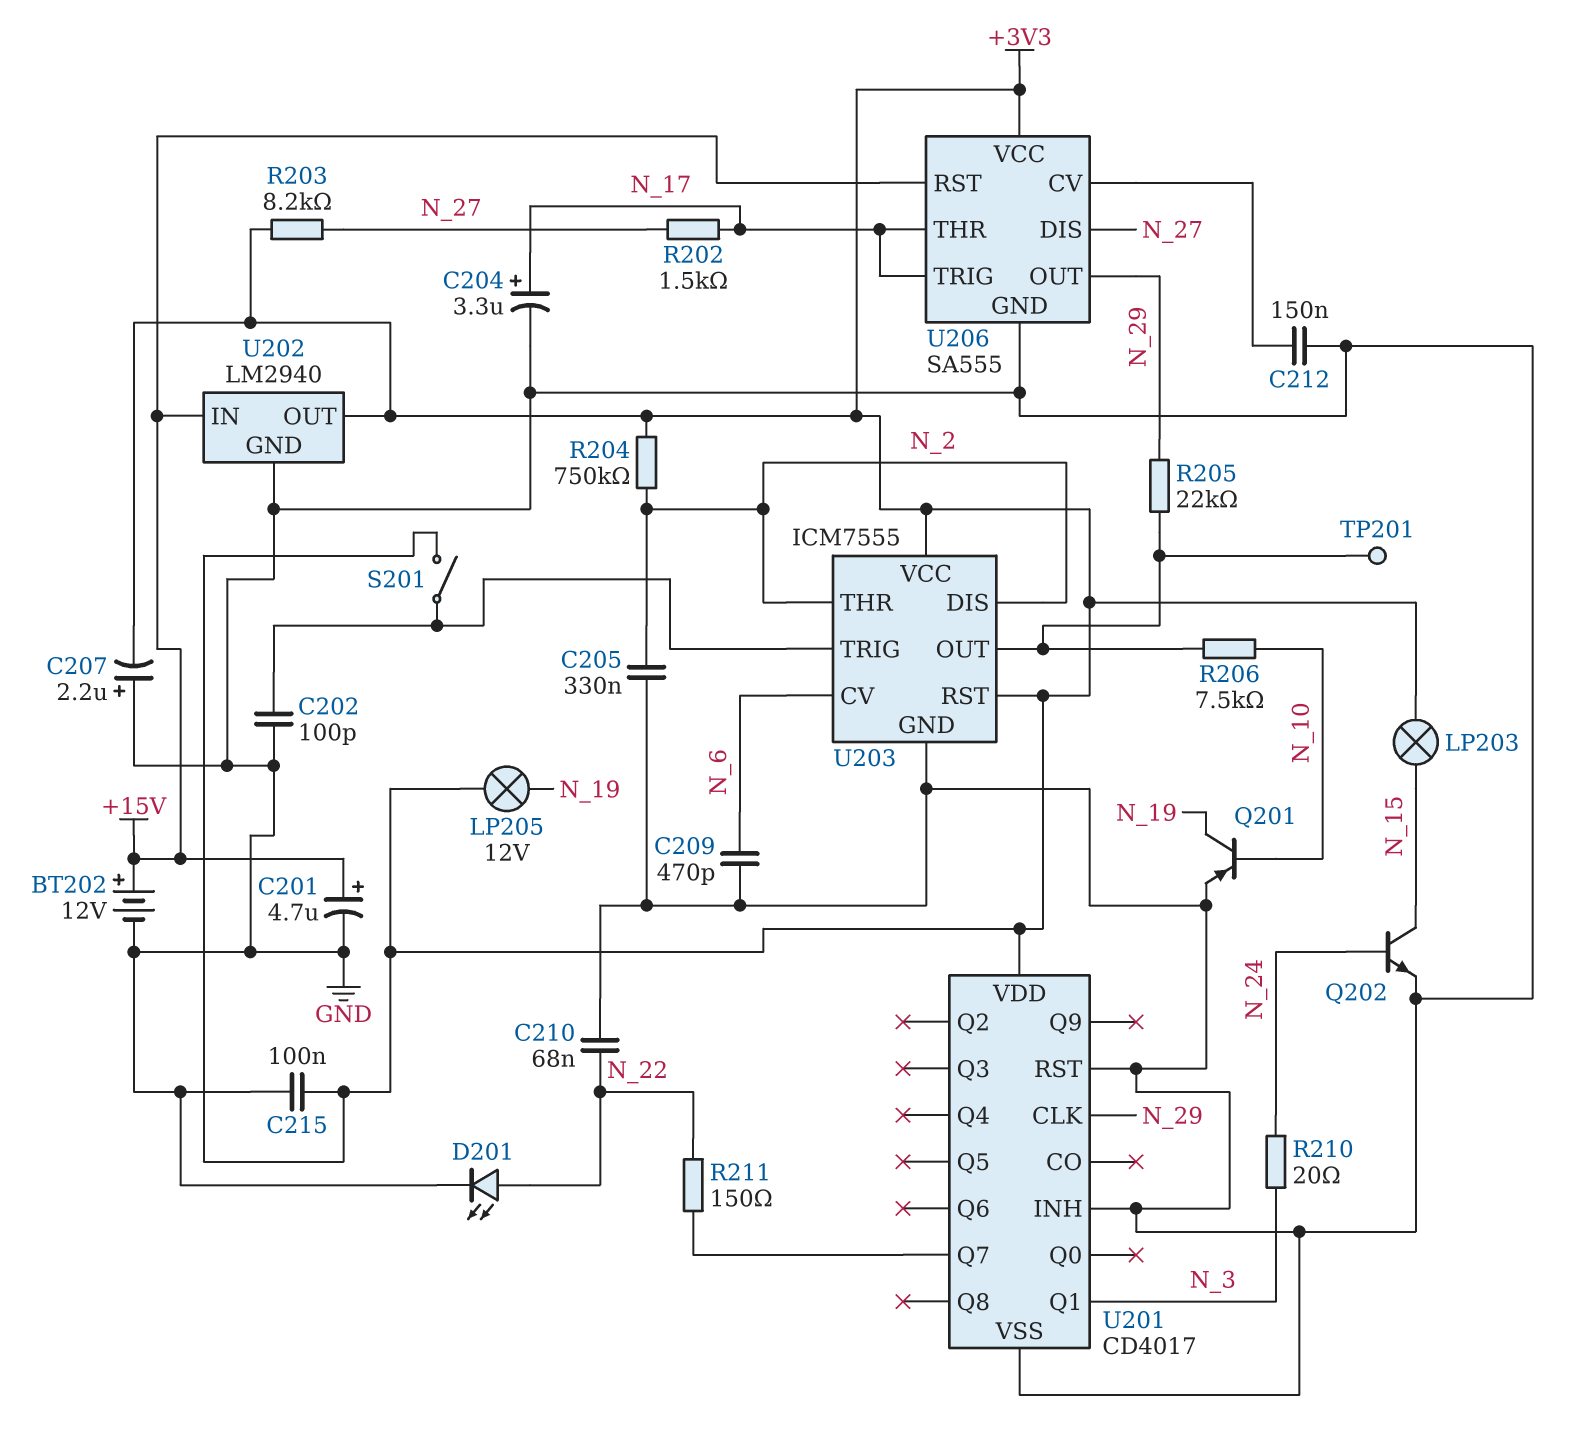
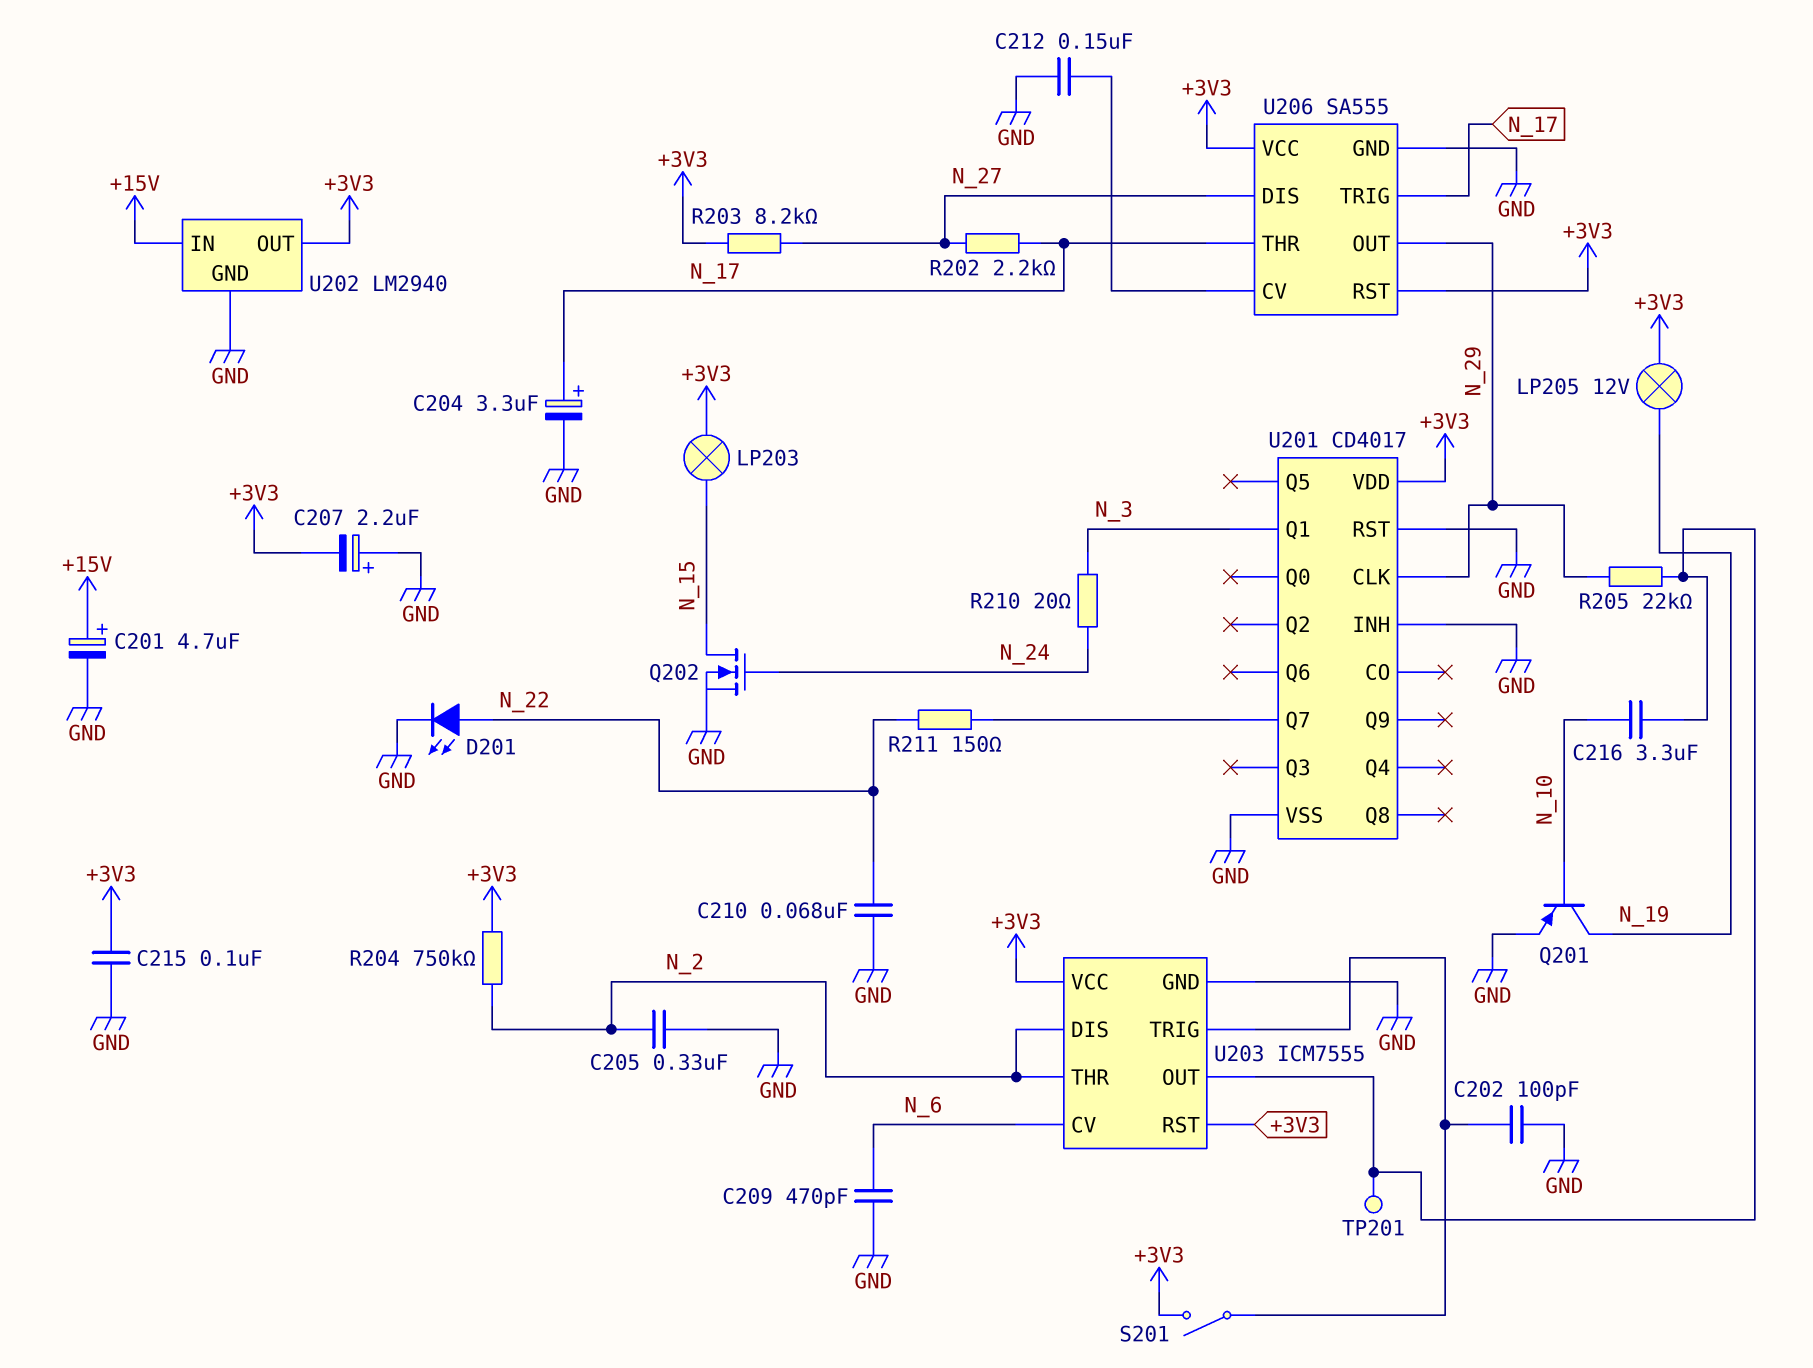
BT202: 12V (plus +15V, minus GND) -> none
C216: none -> 3.3uF (N_10, U203/OUT)
Q202: NPN (B N_24, C N_15, E GND) -> NMOS (G N_24, D N_15, S GND)
R202: 1.5k (N_17, N_27) -> 2.2k (N_17, N_27)
R206: 7.5k (N_10, U203/OUT) -> none
U206 pin RST: +15V -> +3V3

